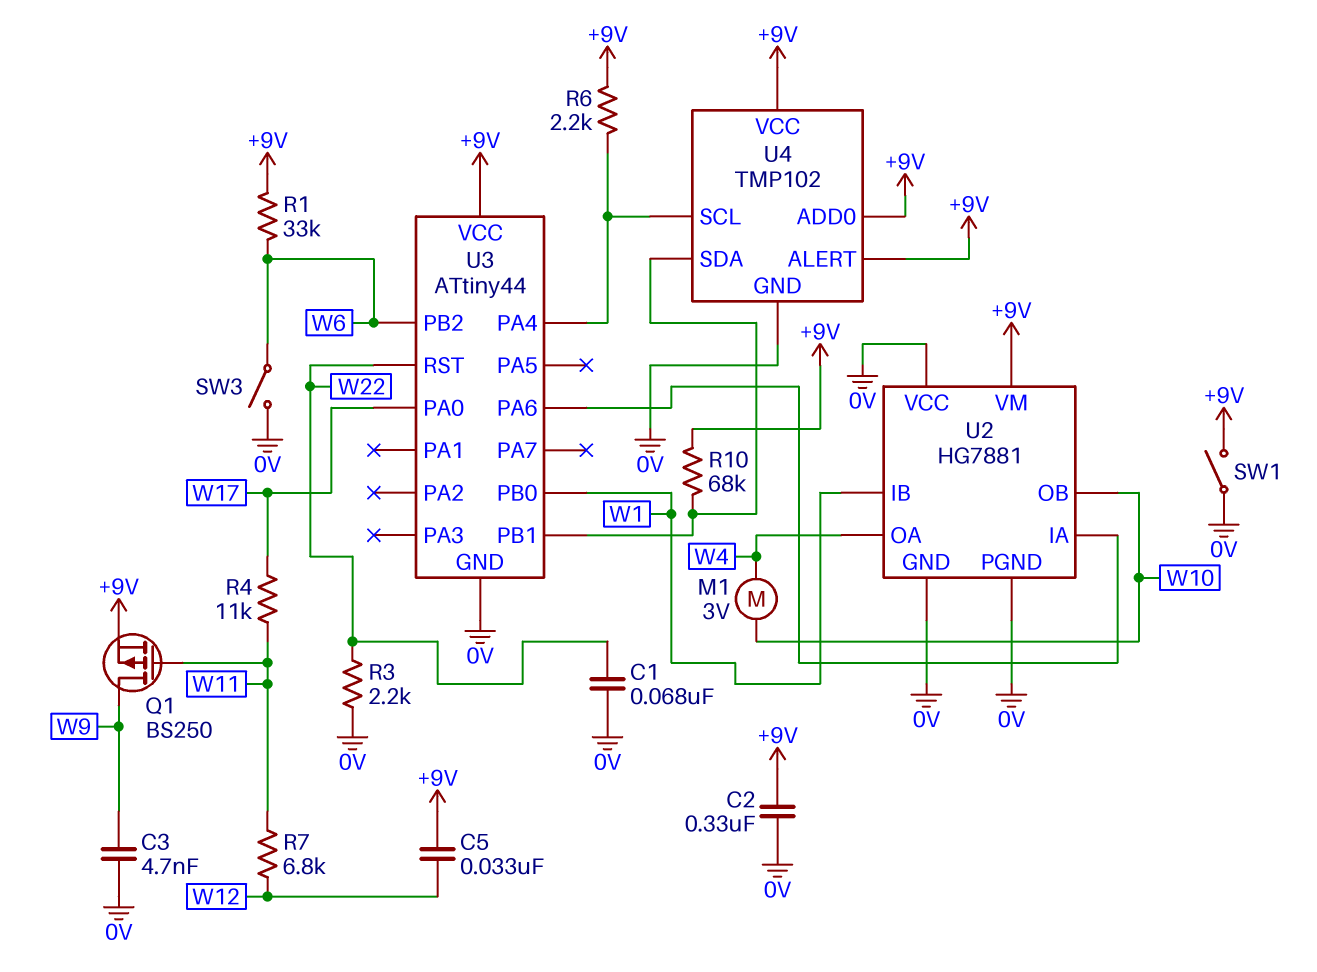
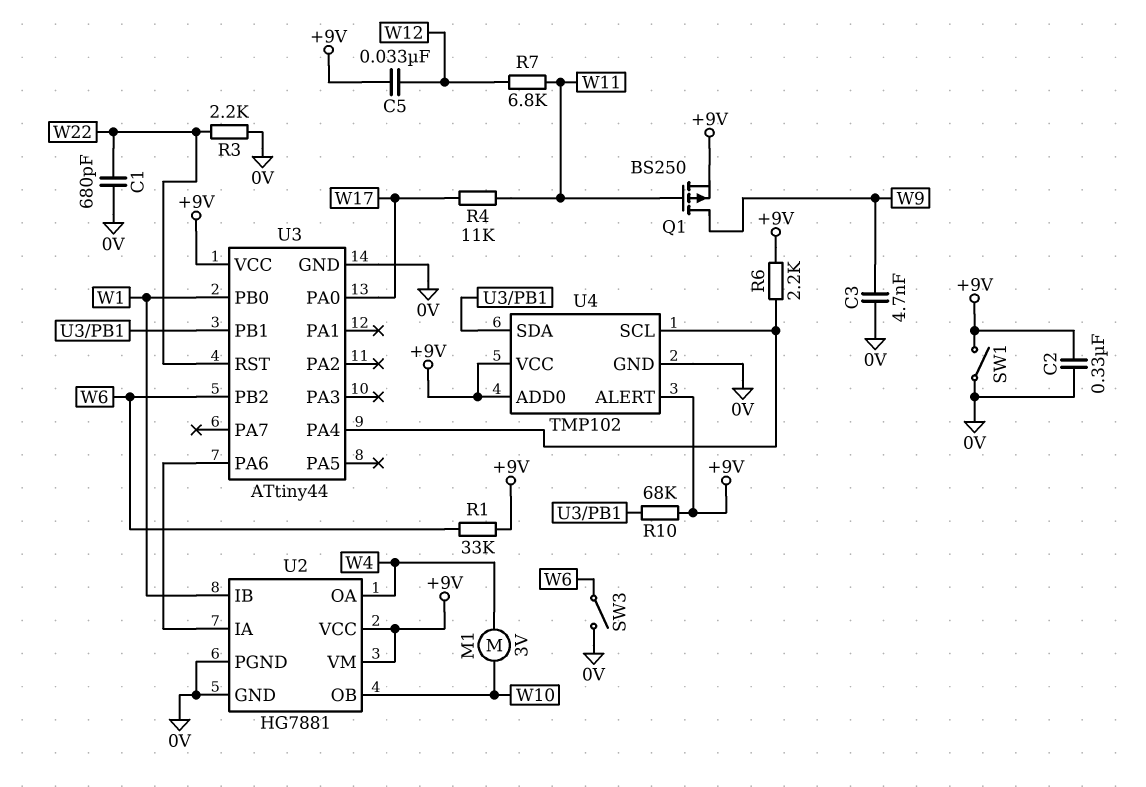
C1: 68nF (0V, W22) -> 680pF (0V, W22)
U2 pin VCC: 0V -> +9V

